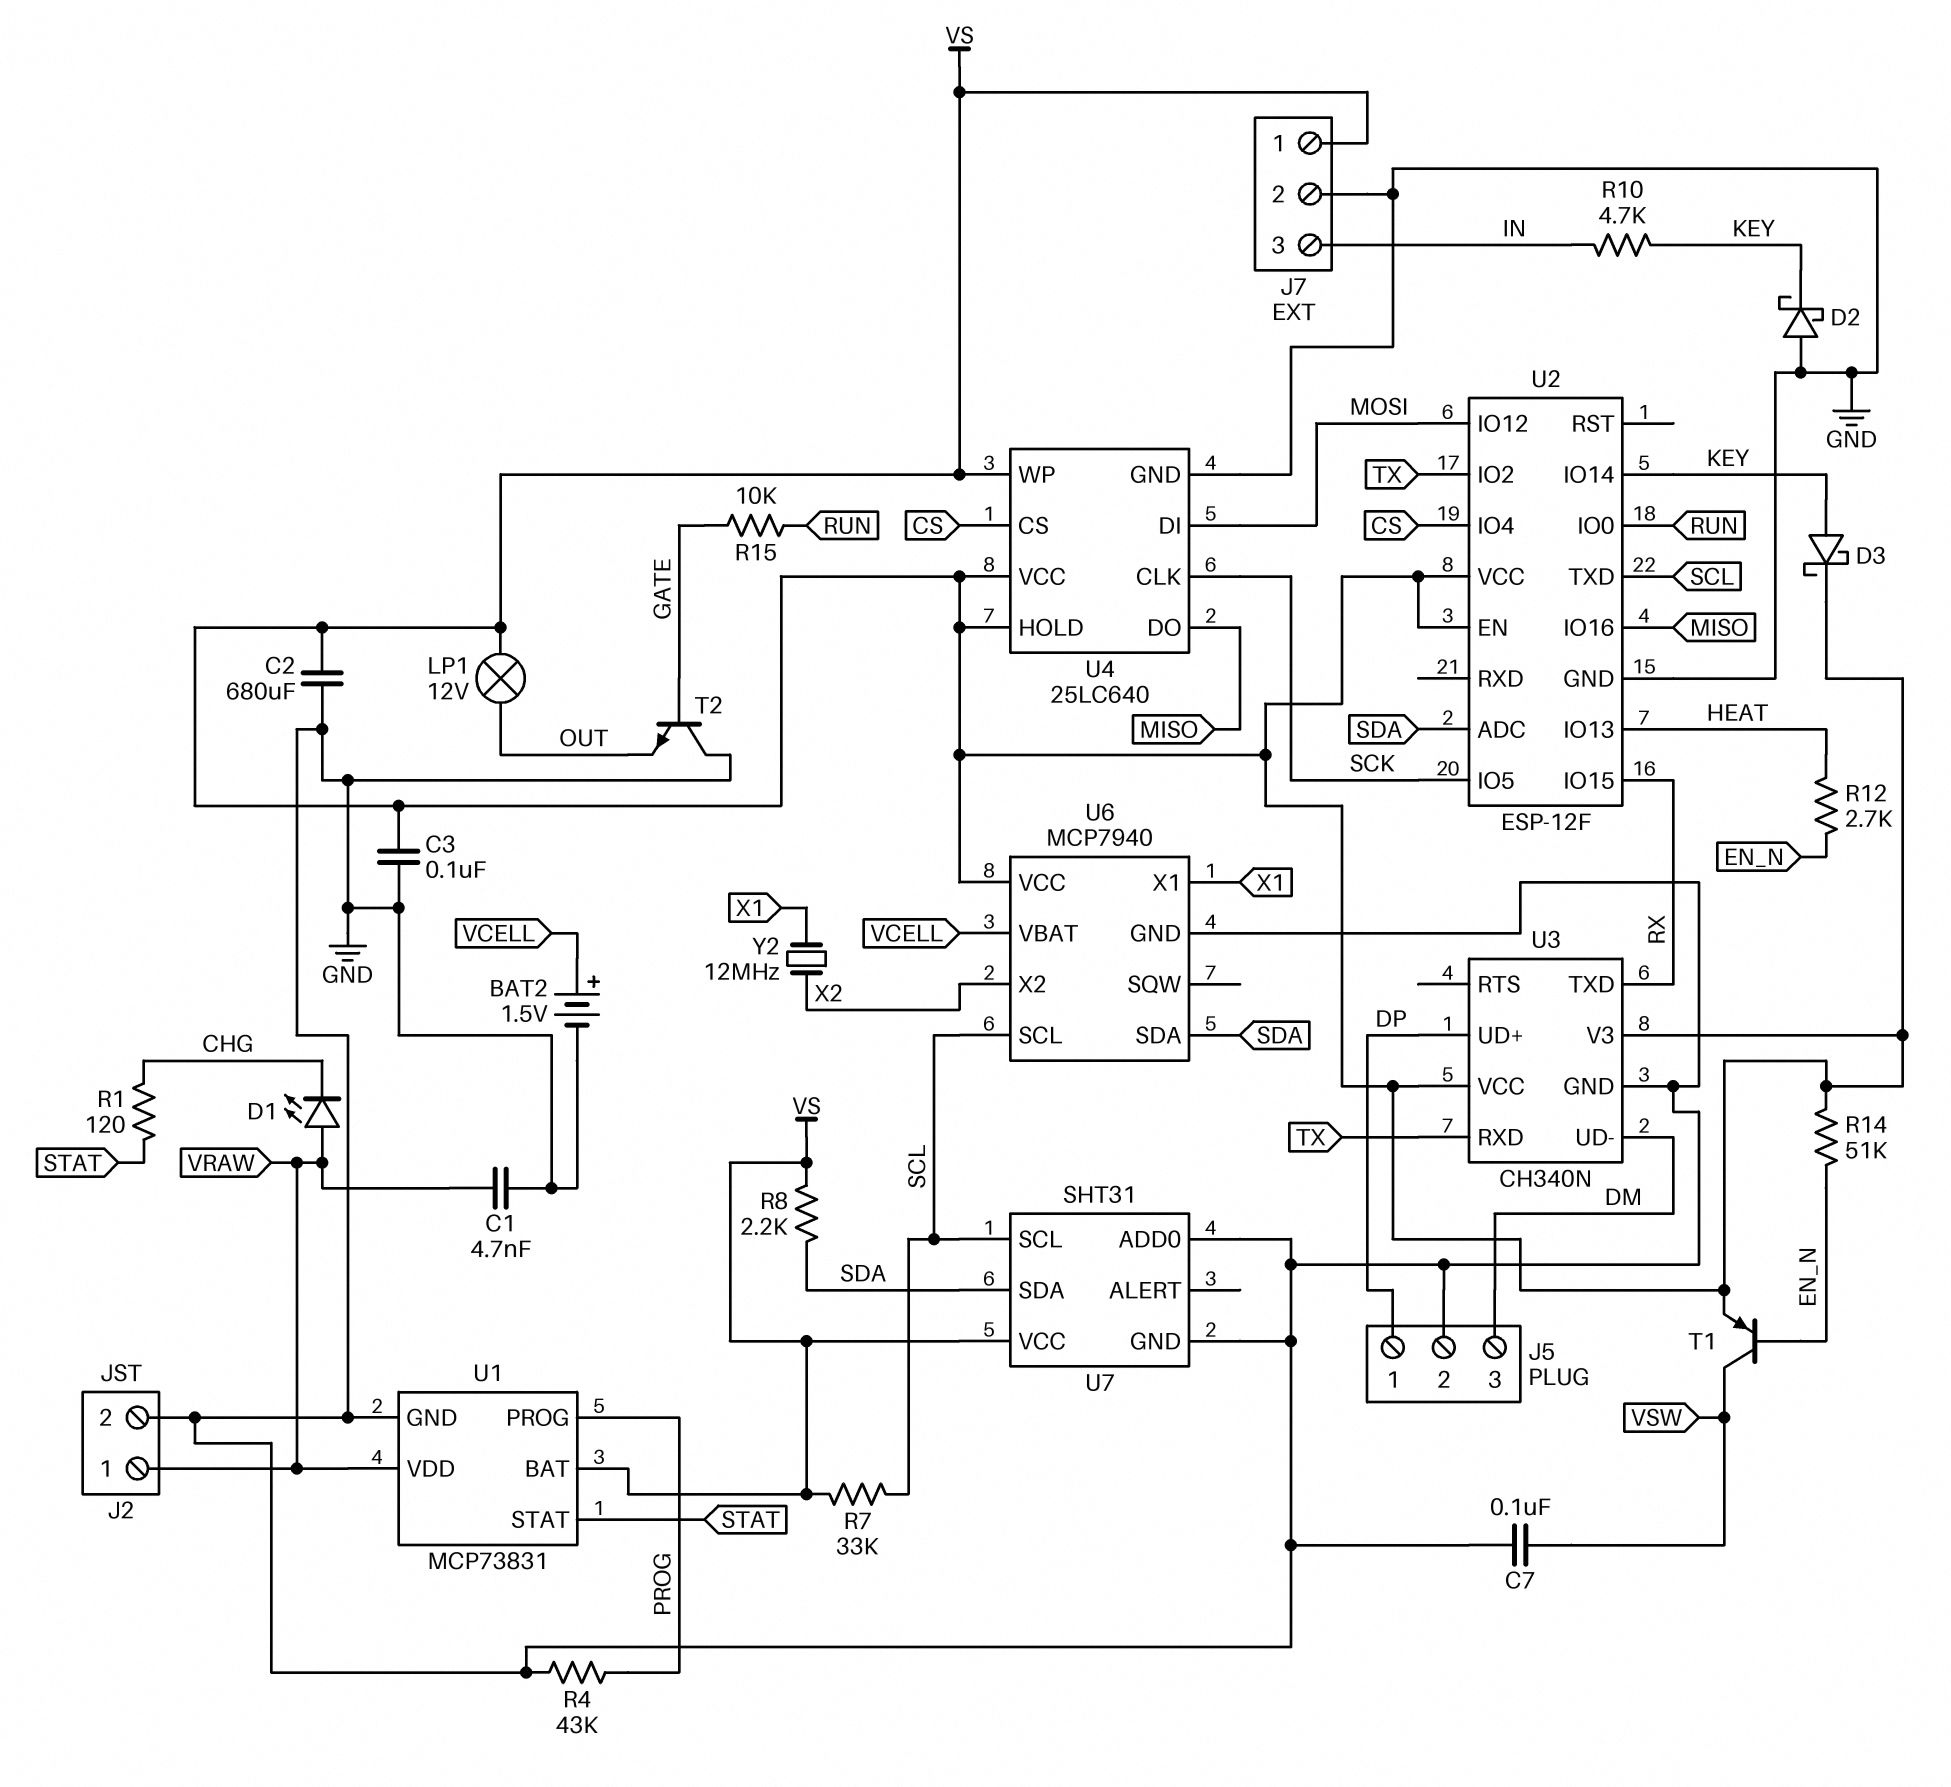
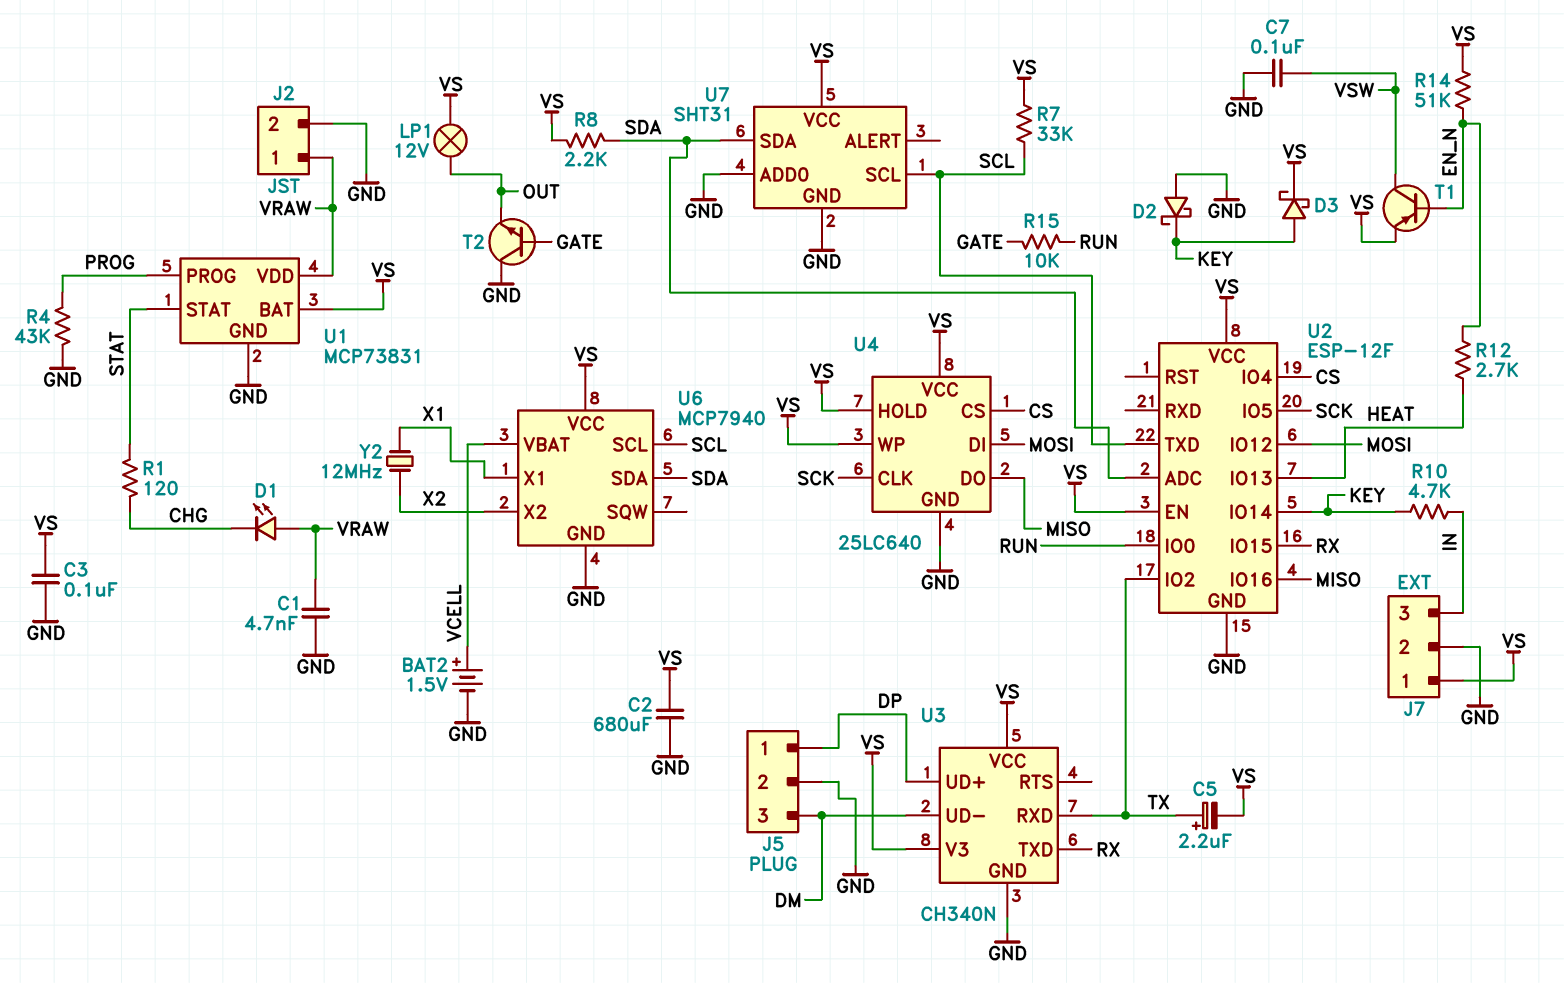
C5: none -> 2.2uF (plus TX, minus VS)

